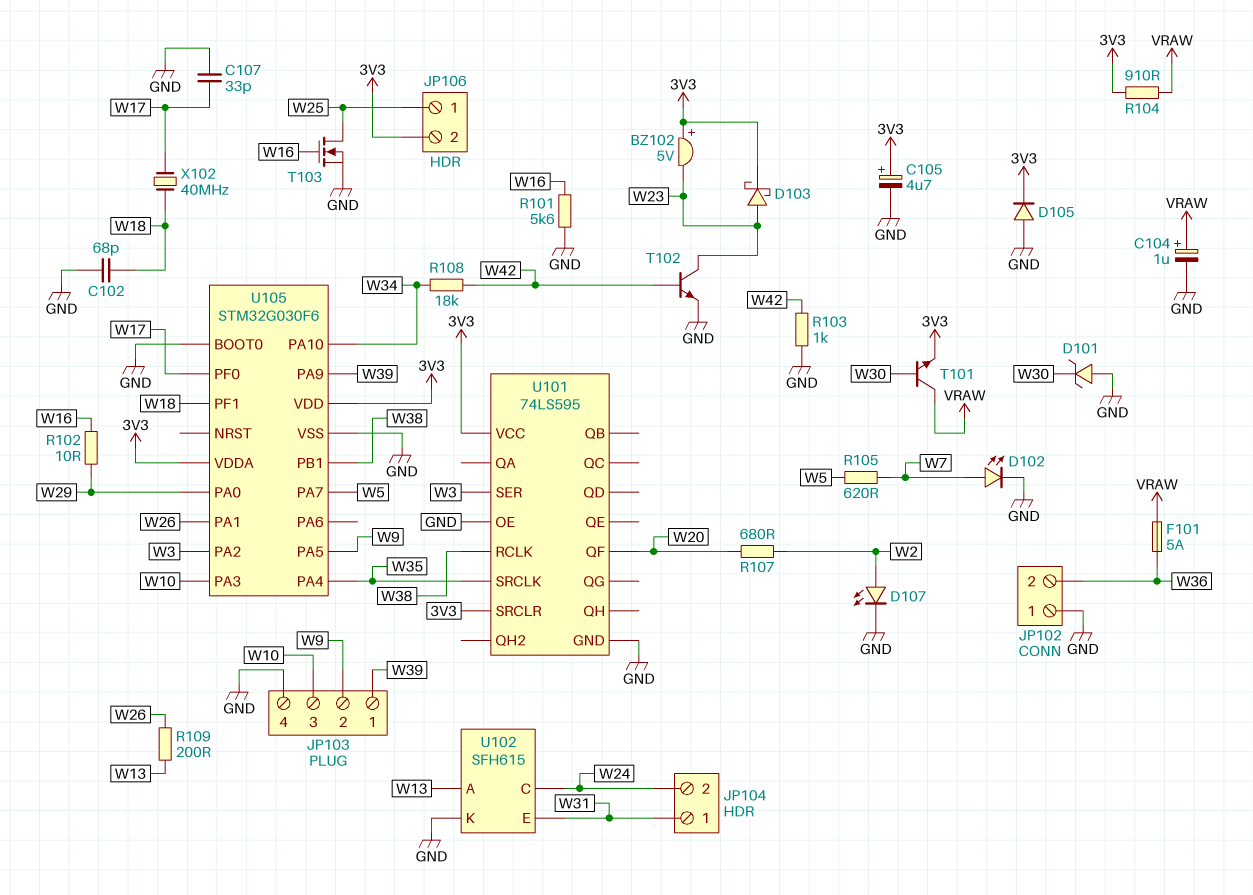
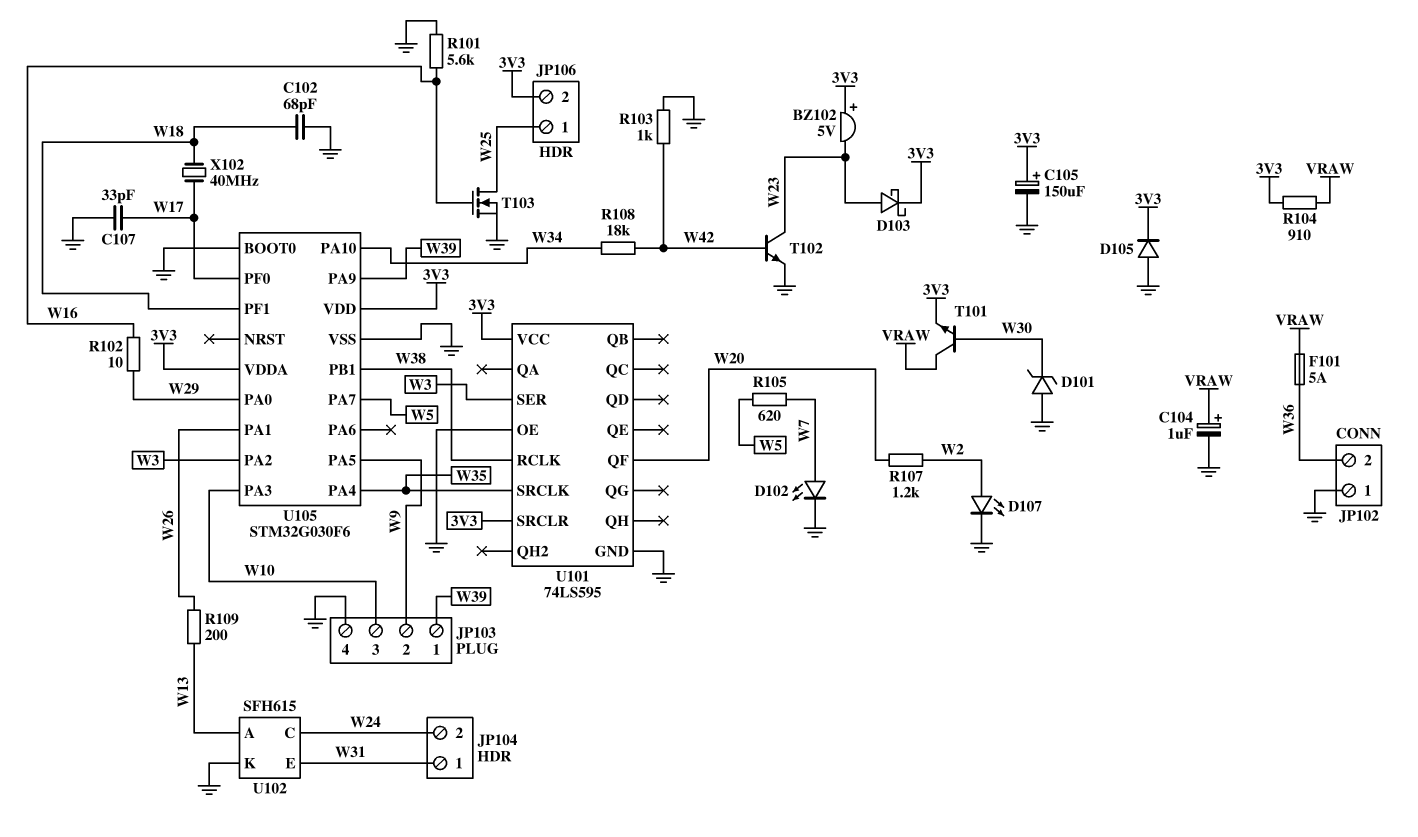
C105: 4.7uF (plus 3V3, minus GND) -> 150uF (plus 3V3, minus GND)
R107: 680 (W2, W20) -> 1.2k (W2, W20)

